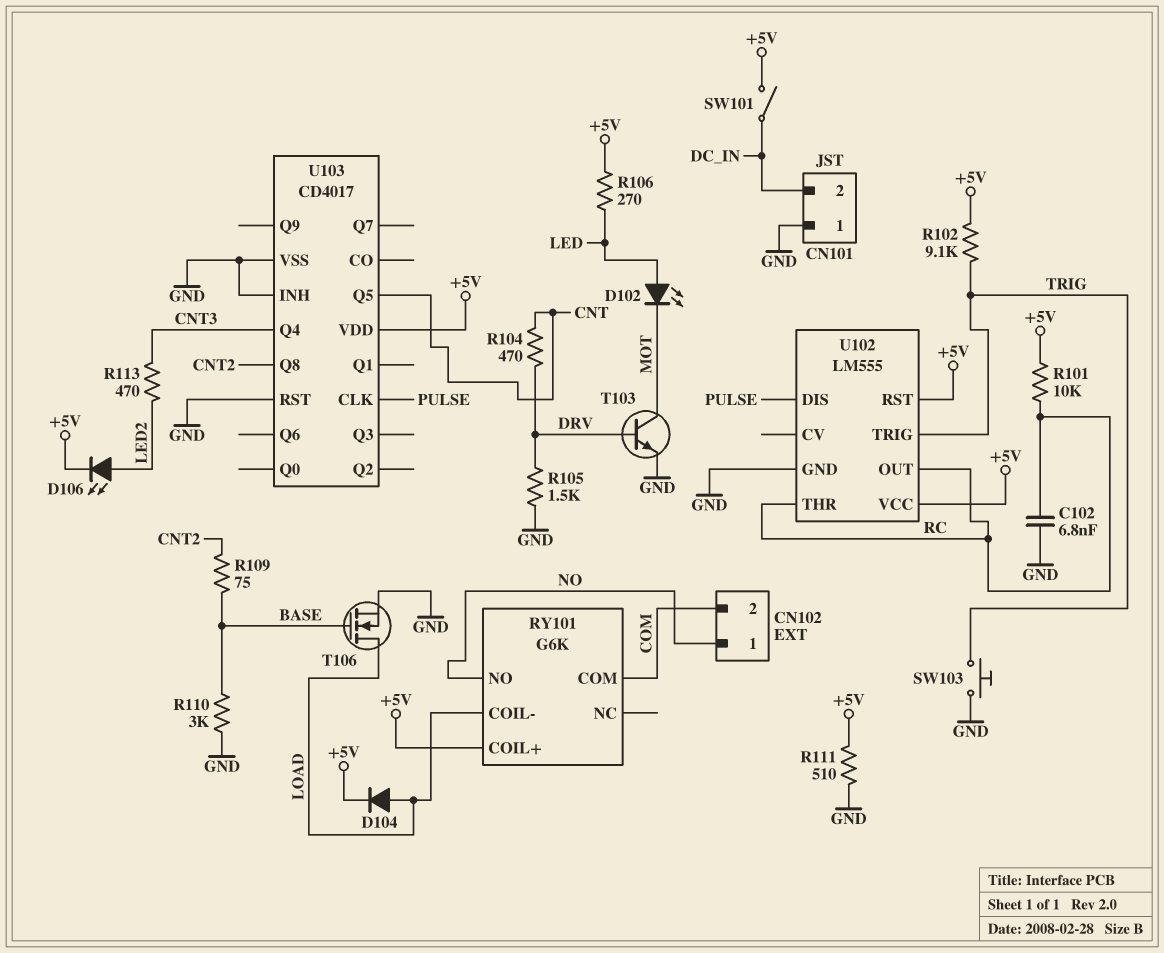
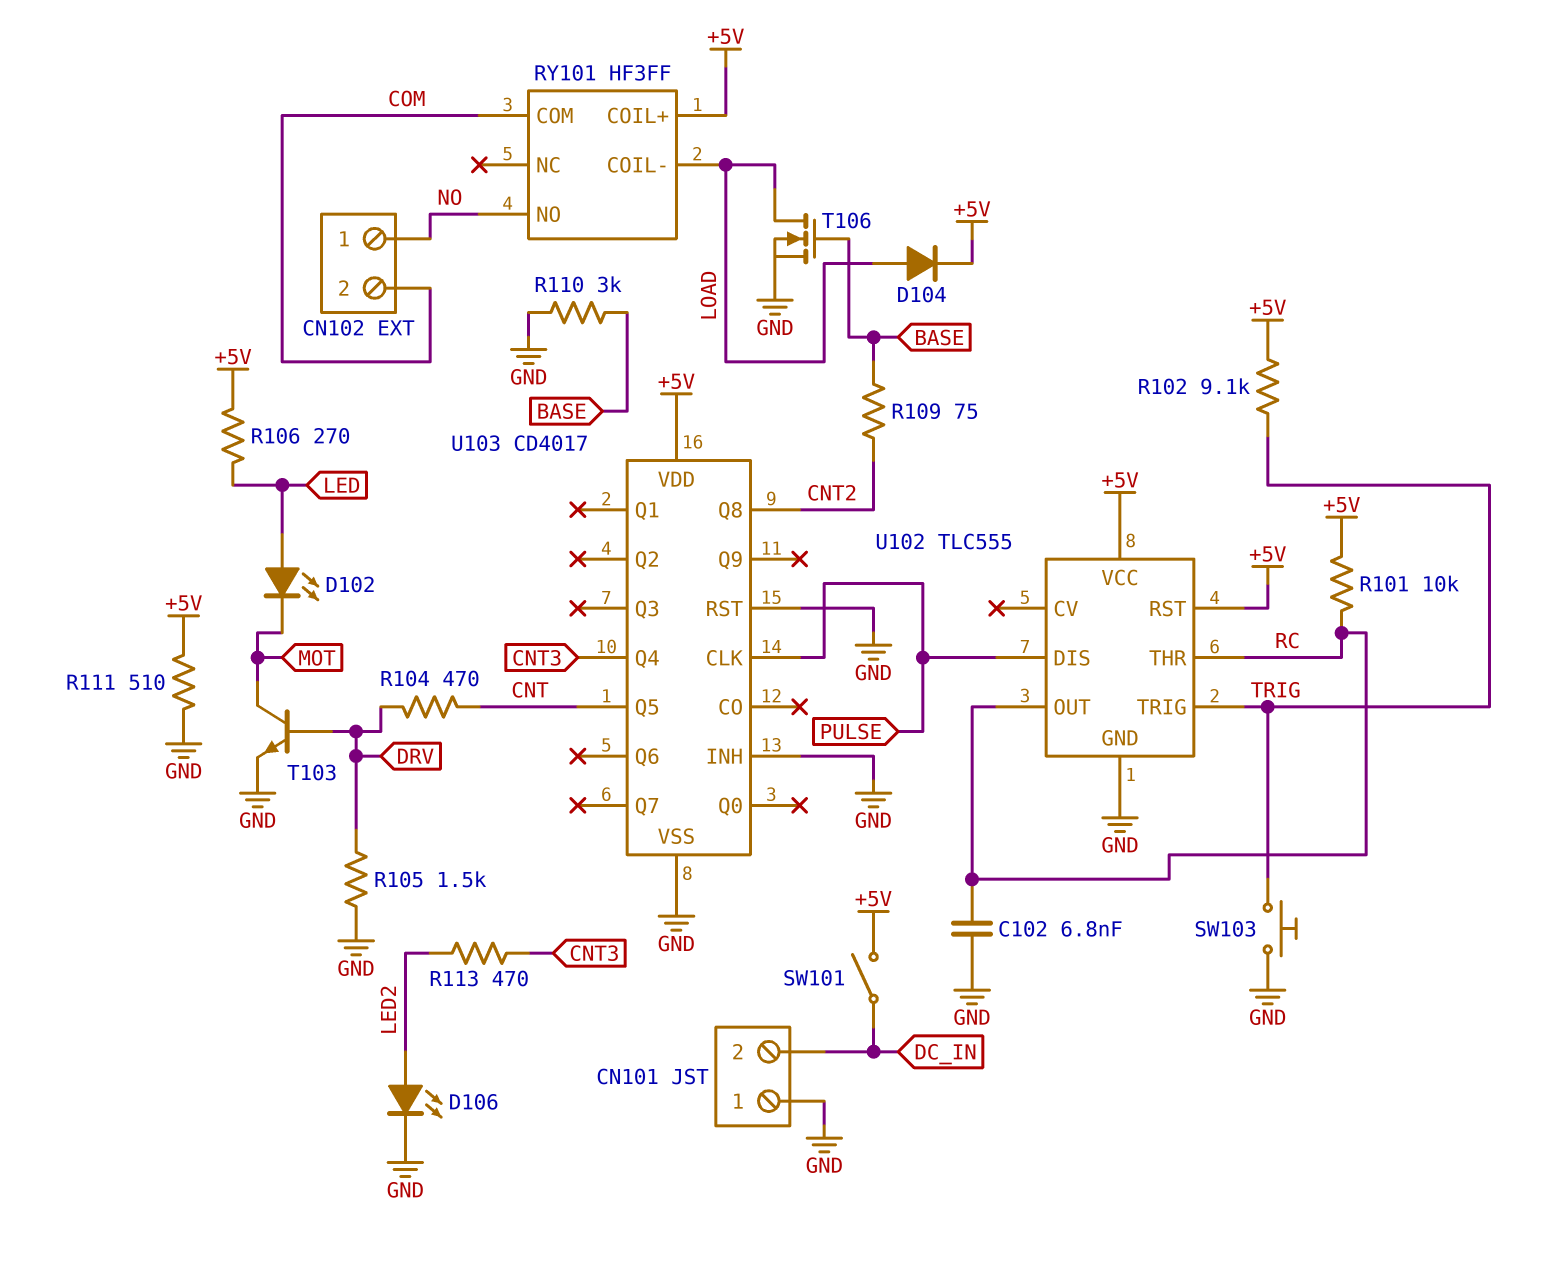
D106: LED (A LED2, K +5V) -> LED (A LED2, K GND)
RY101: G6K -> HF3FF
U102: LM555 -> TLC555

